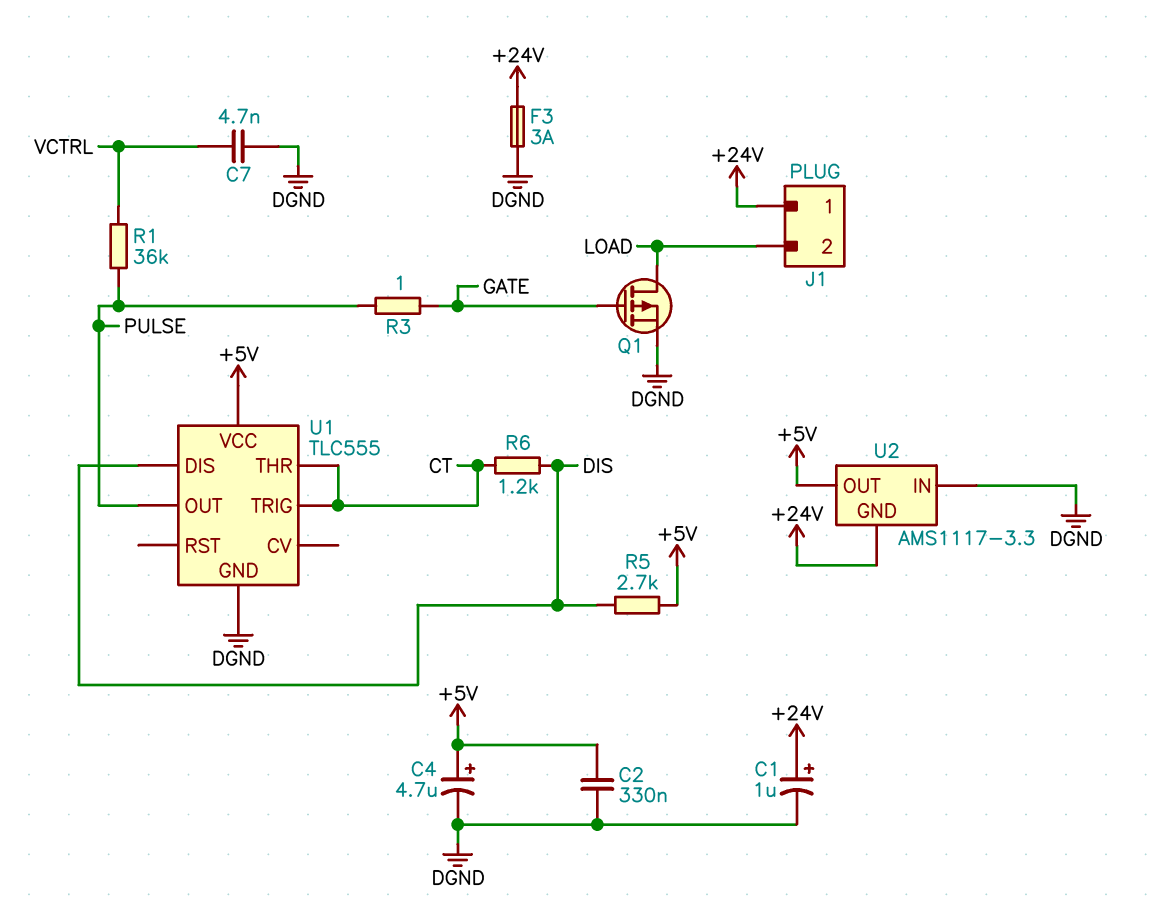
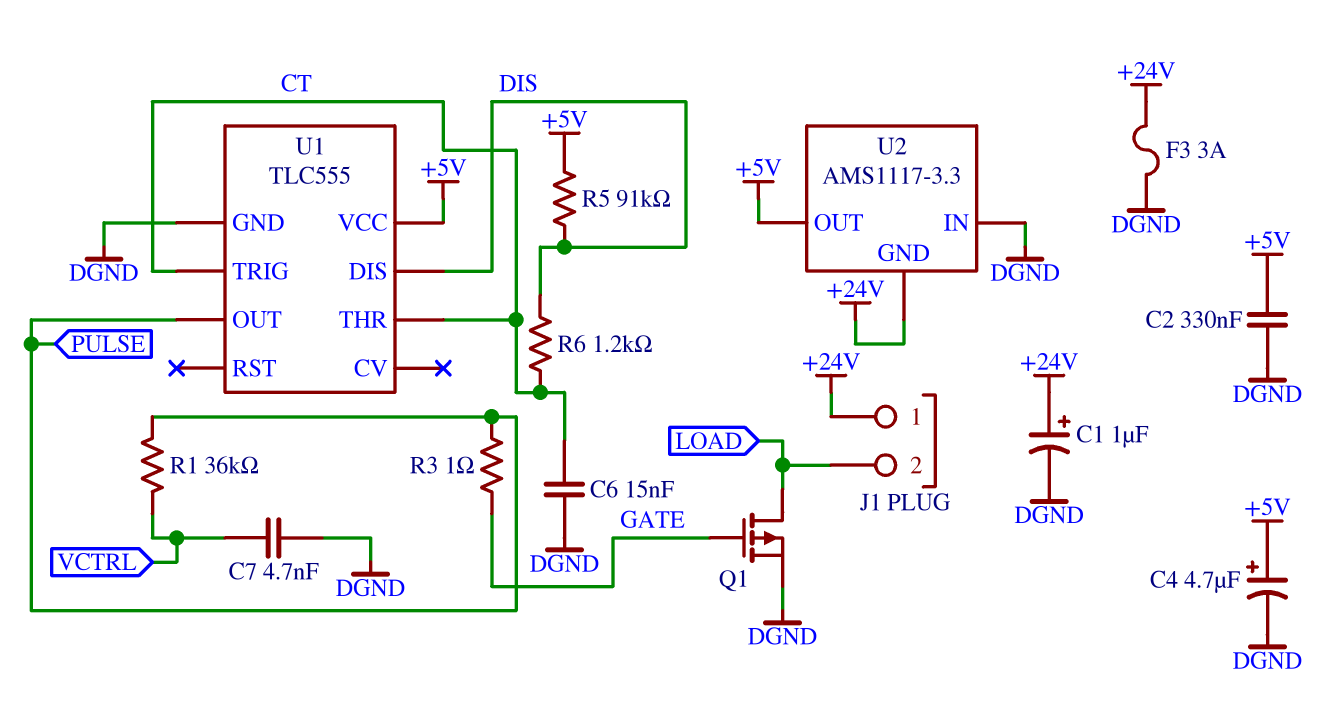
C6: none -> 15nF (CT, DGND)
R5: 2.7k (+5V, DIS) -> 91k (+5V, DIS)

